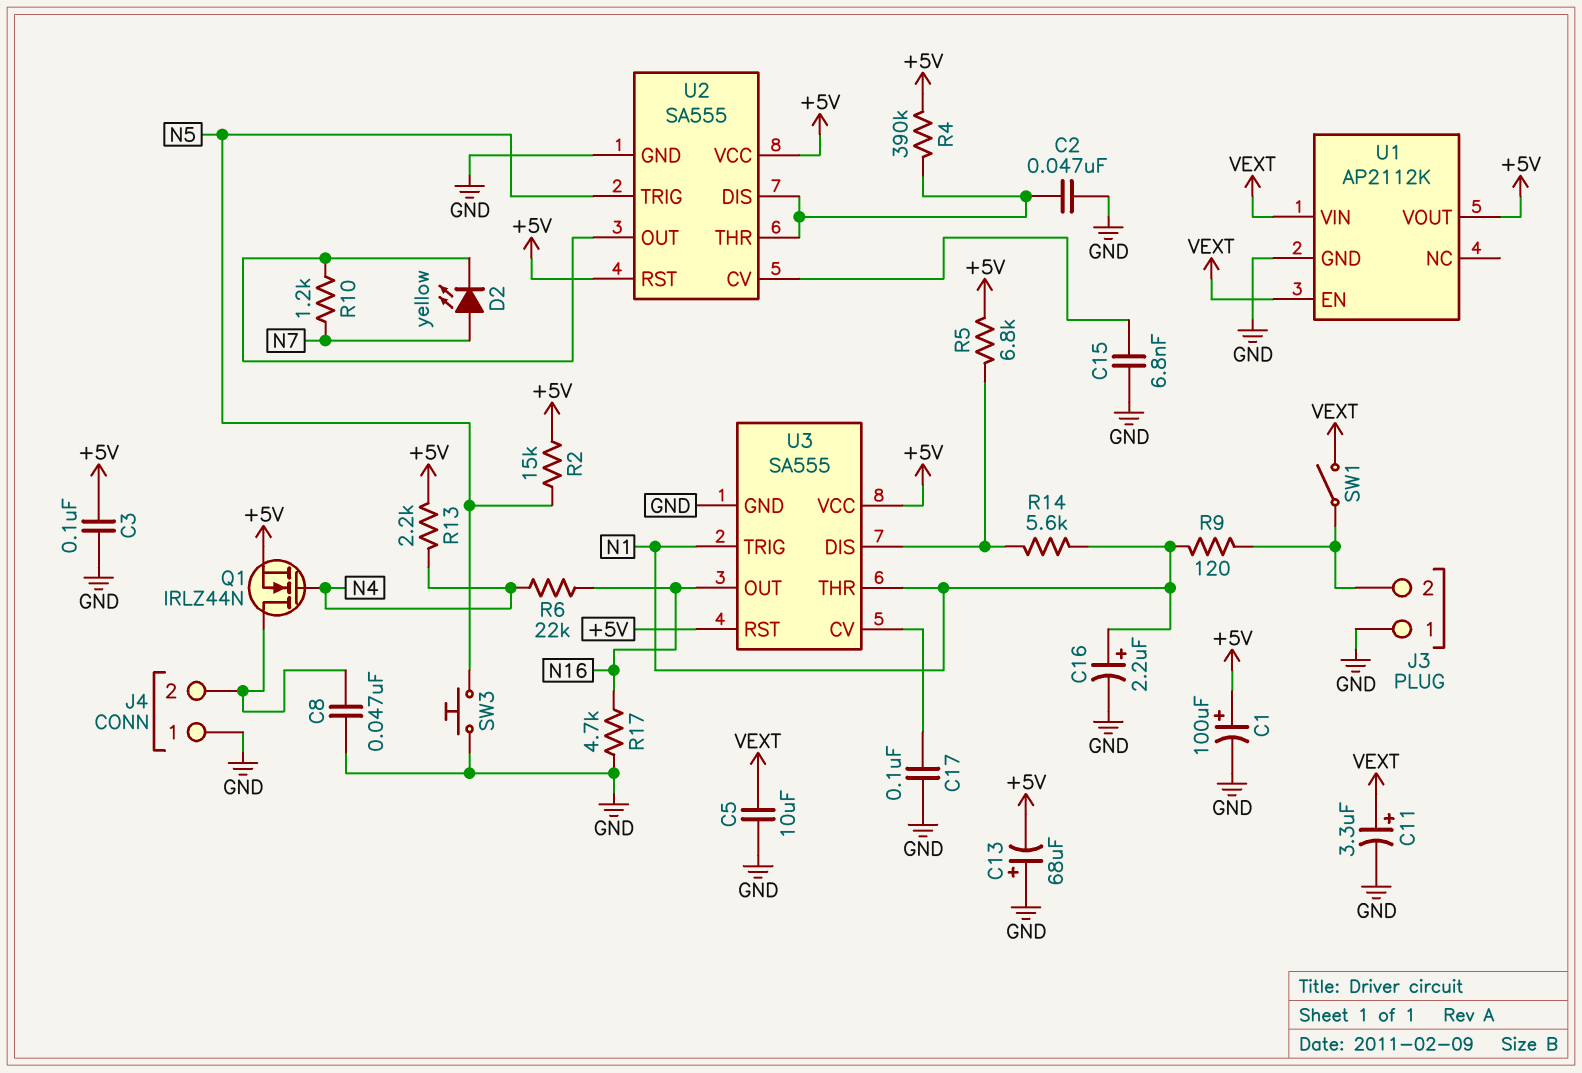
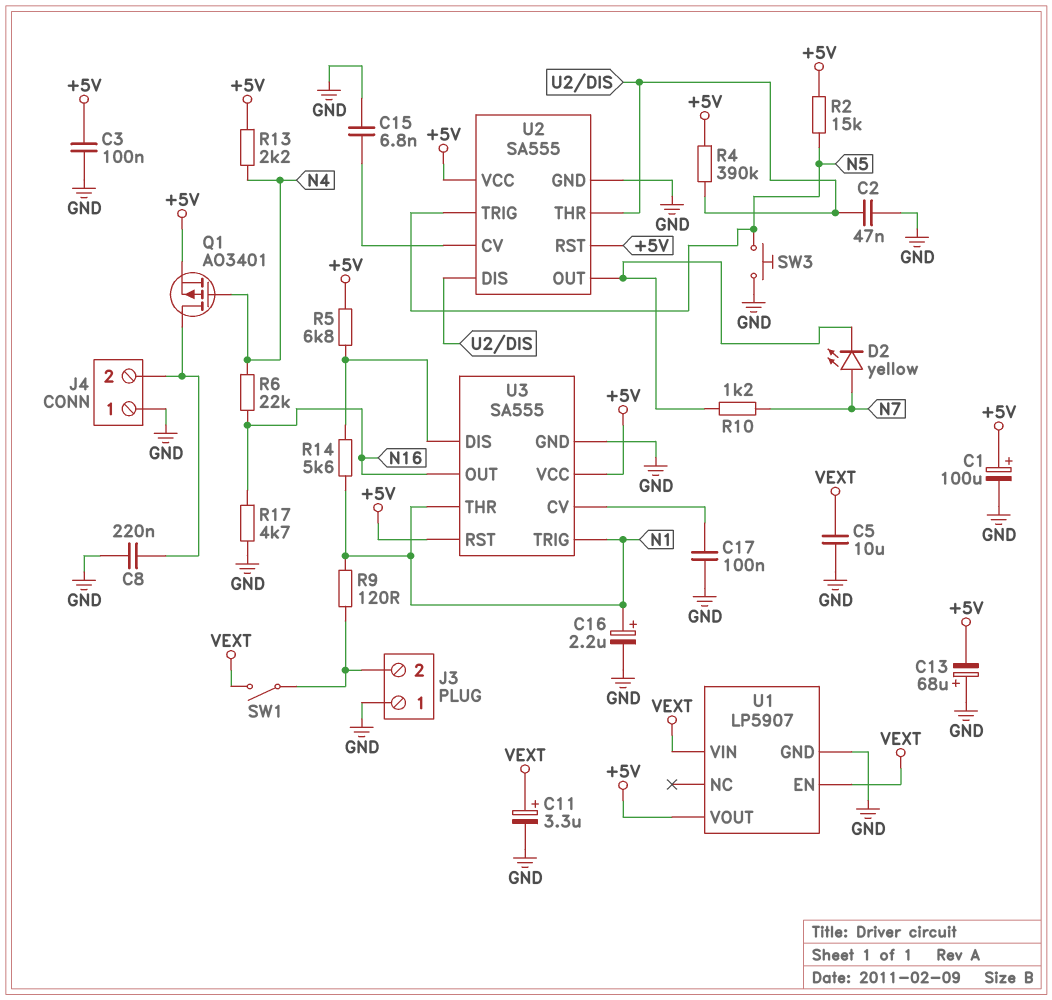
C8: 47nF (GND, J4/2) -> 220nF (GND, J4/2)
Q1: NMOS IRLZ44N (G N4, D J4/2, S +5V) -> PMOS AO3401 (G N4, D J4/2, S +5V)
U1: AP2112K -> LP5907

